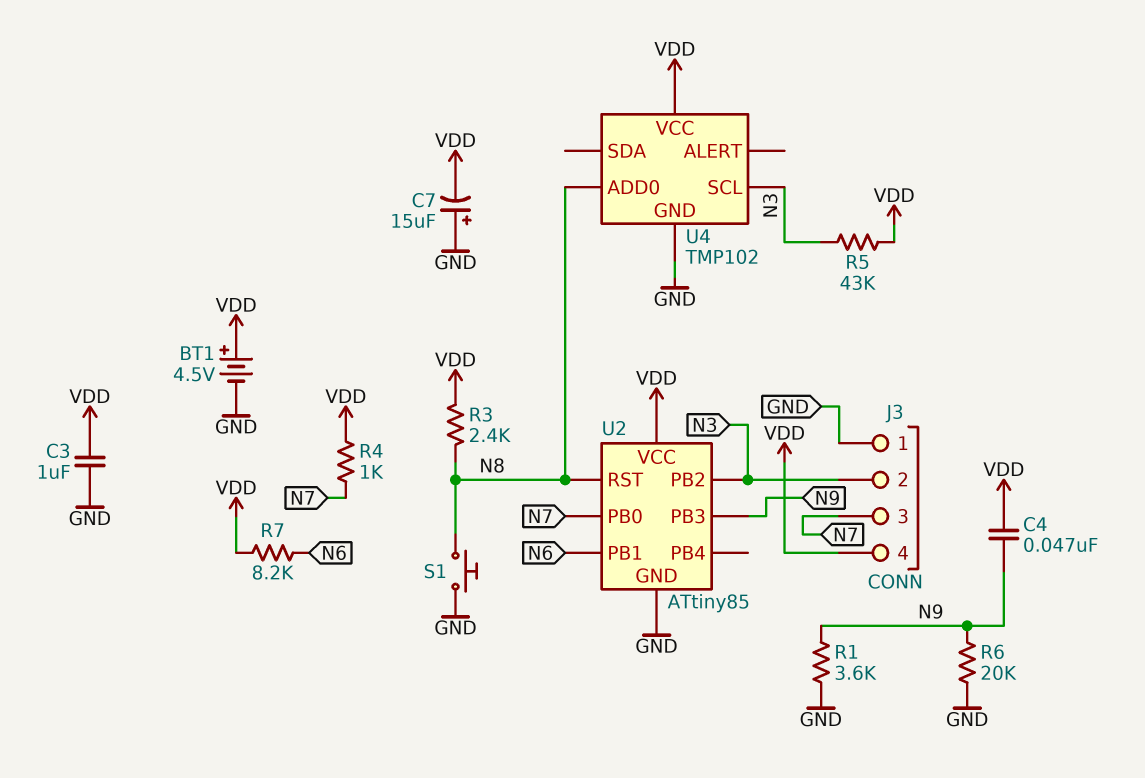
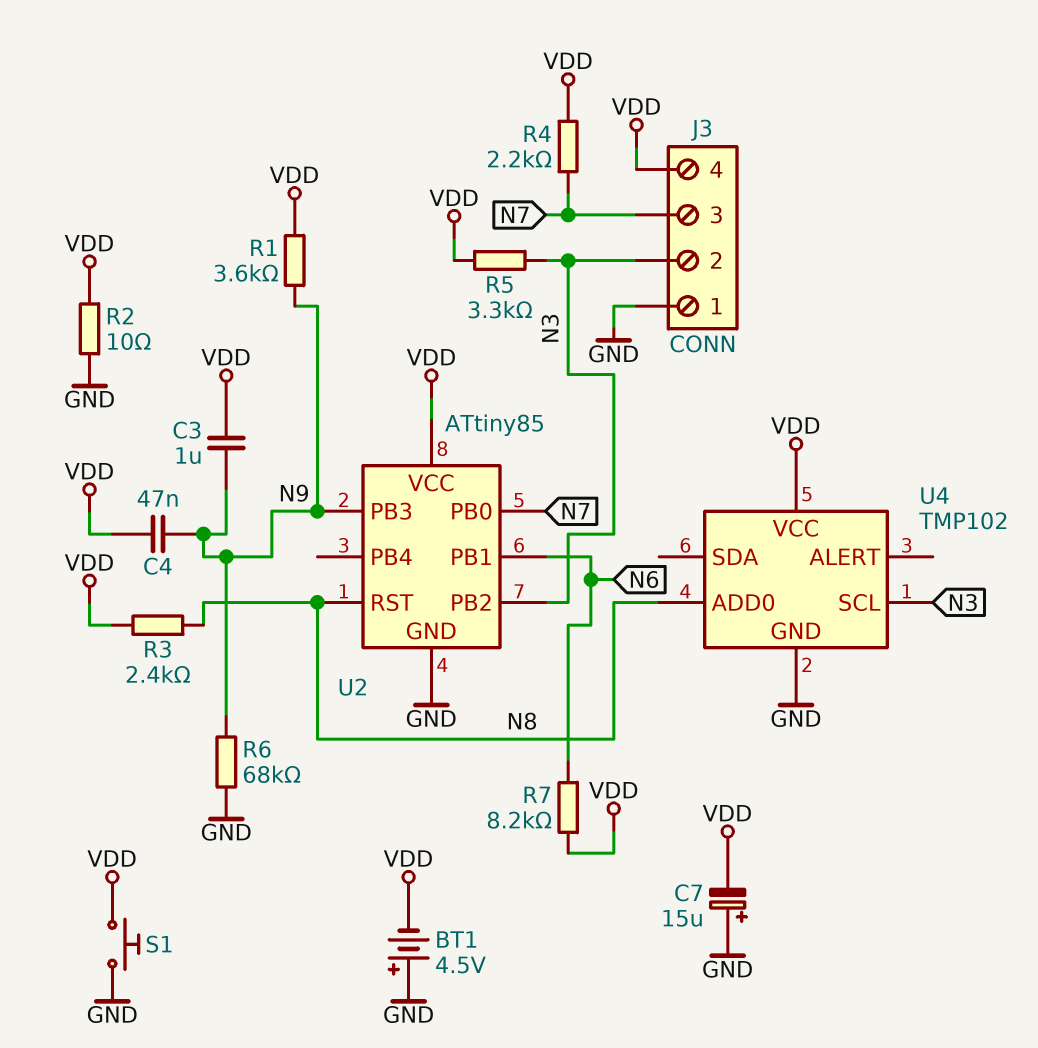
BT1: 4.5V (plus VDD, minus GND) -> 4.5V (plus GND, minus VDD)
C3: 1uF (GND, VDD) -> 1uF (N9, VDD)
R1: 3.6k (GND, N9) -> 3.6k (N9, VDD)
R2: none -> 10 (GND, VDD)
R4: 1k (N7, VDD) -> 2.2k (N7, VDD)
R5: 43k (N3, VDD) -> 3.3k (N3, VDD)
R6: 20k (GND, N9) -> 68k (GND, N9)
S1: button (GND, N8) -> button (GND, VDD)

